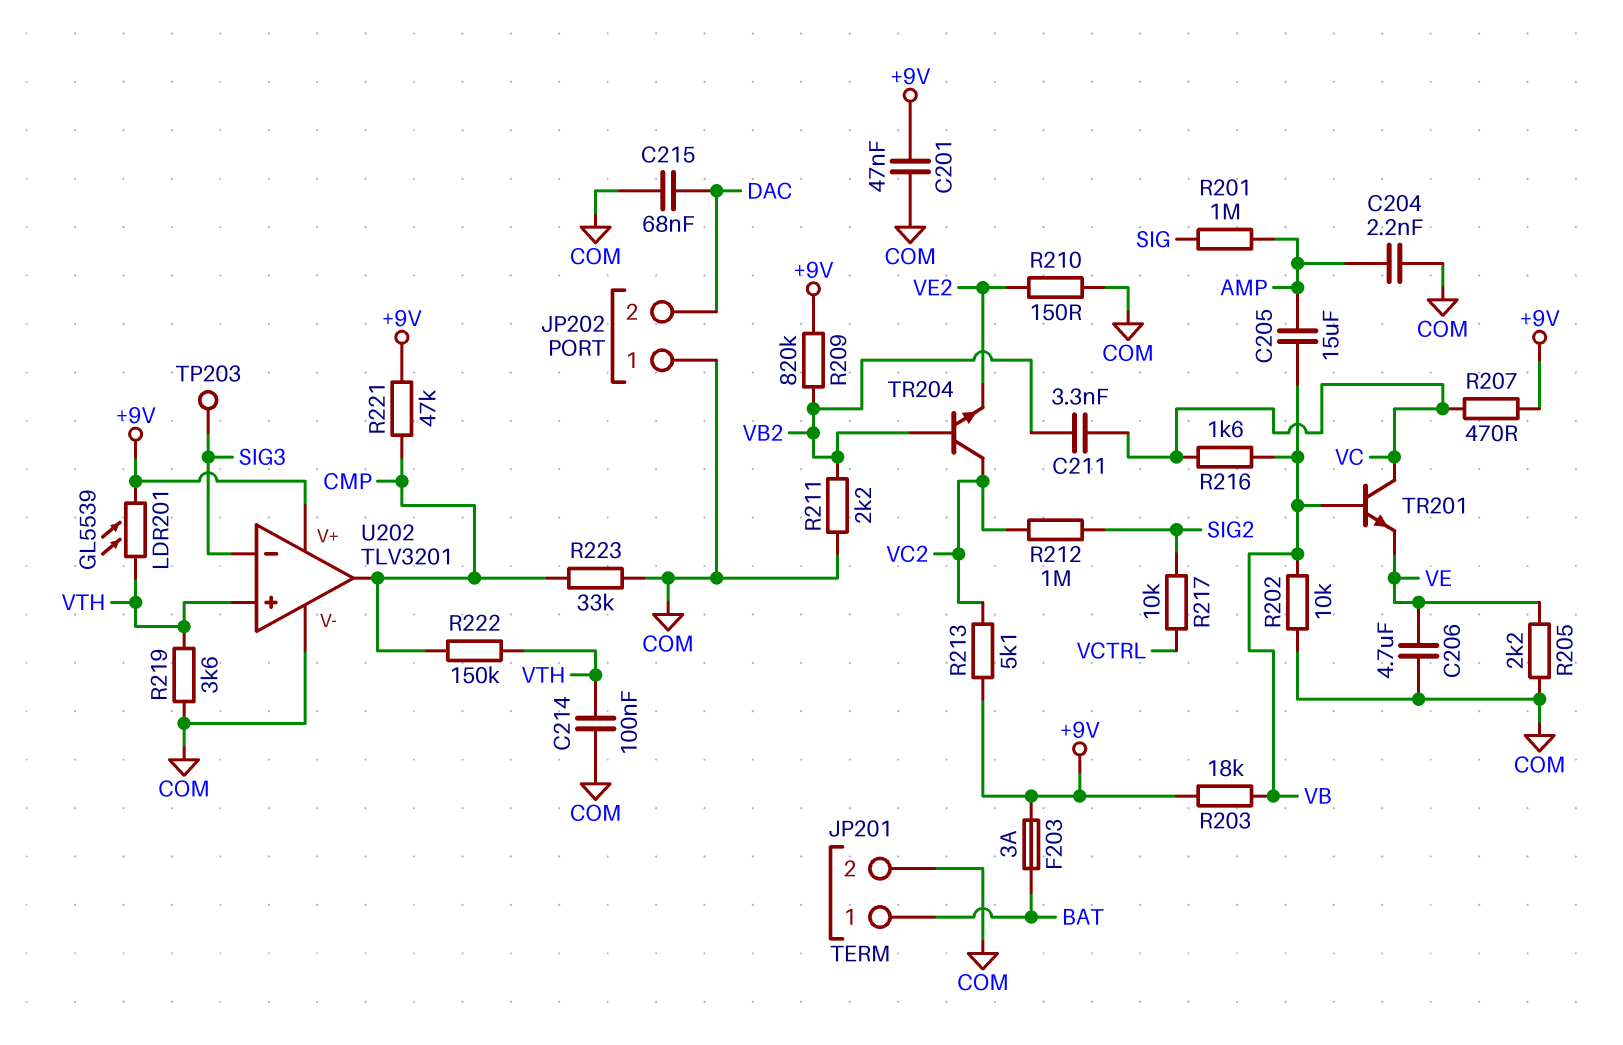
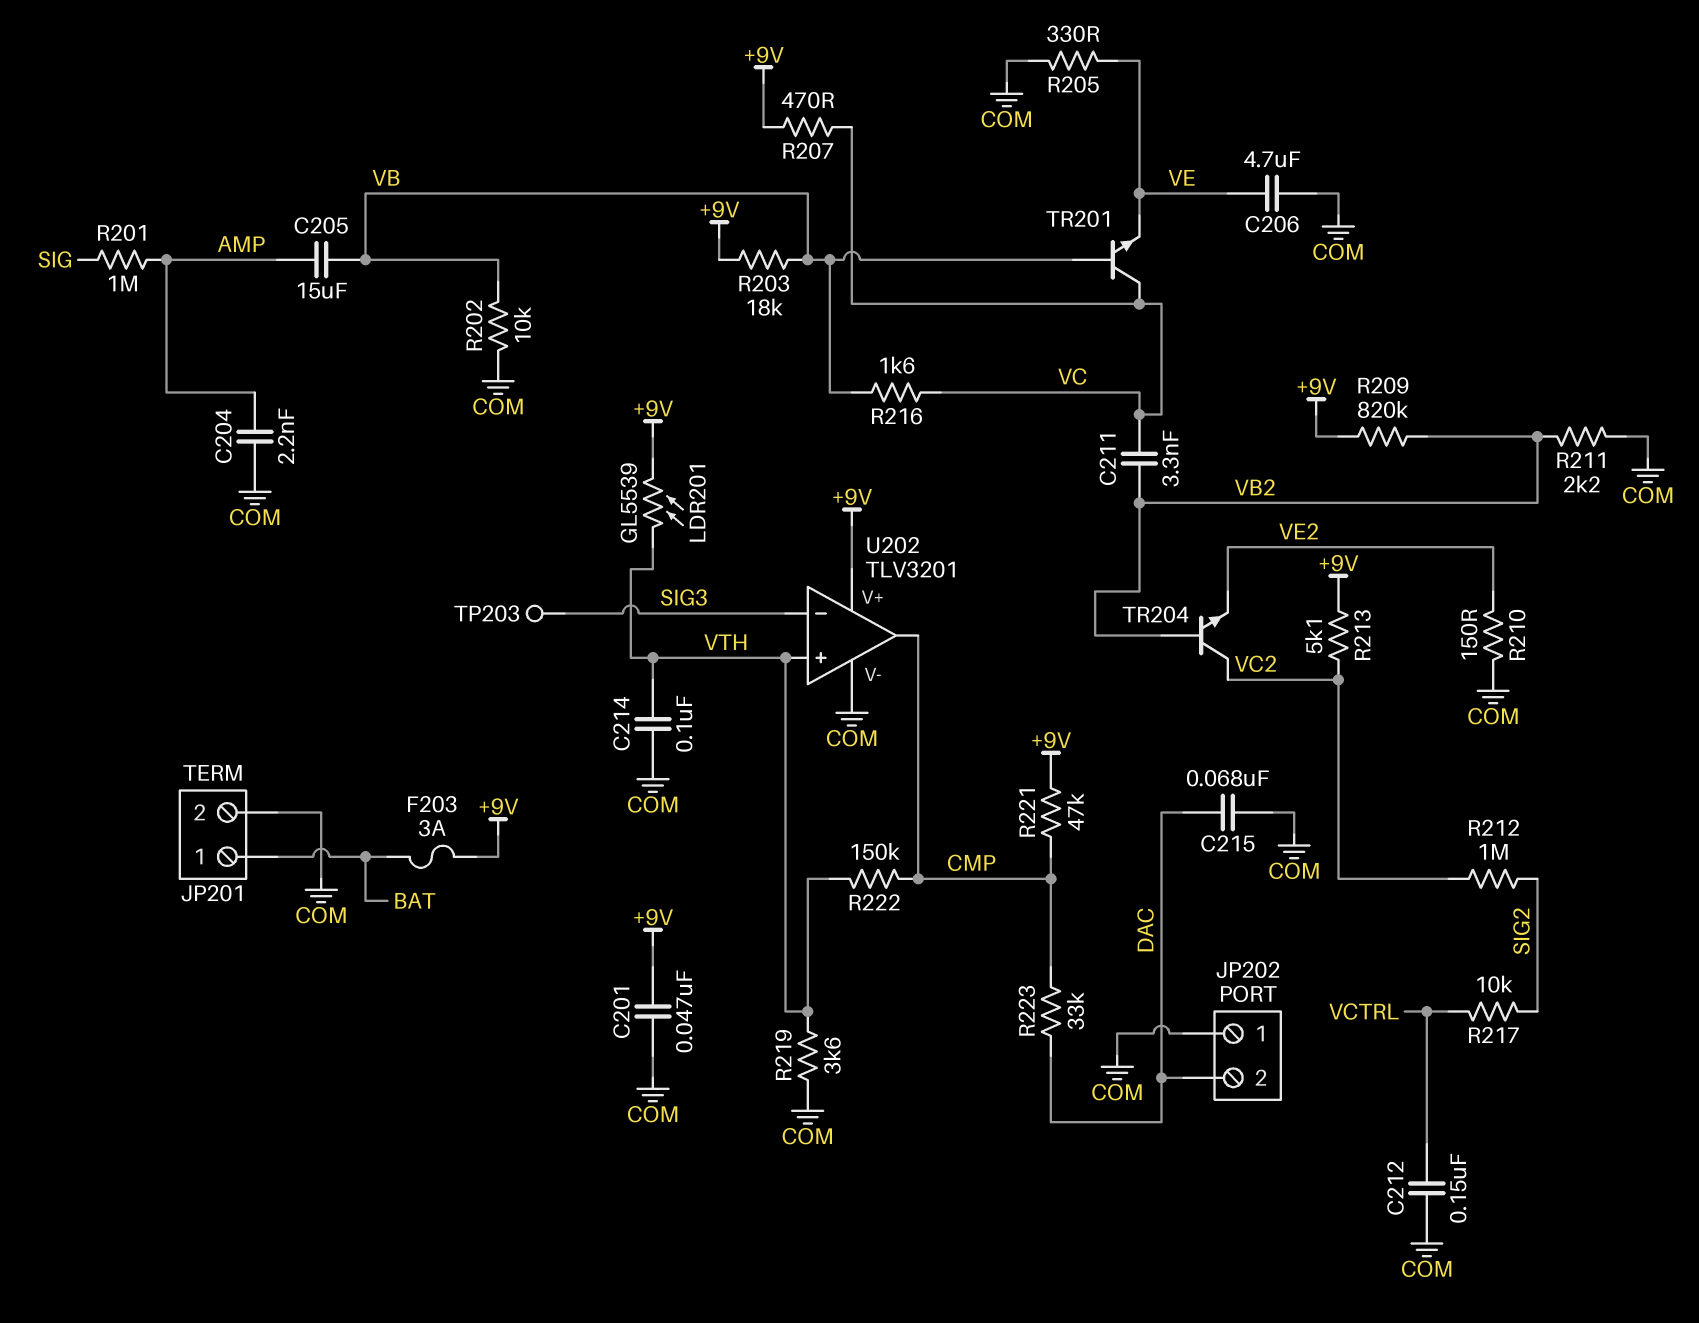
C212: none -> 150nF (COM, VCTRL)
R205: 2.2k (COM, VE) -> 330 (COM, VE)
R223: 33k (CMP, COM) -> 33k (CMP, DAC)

